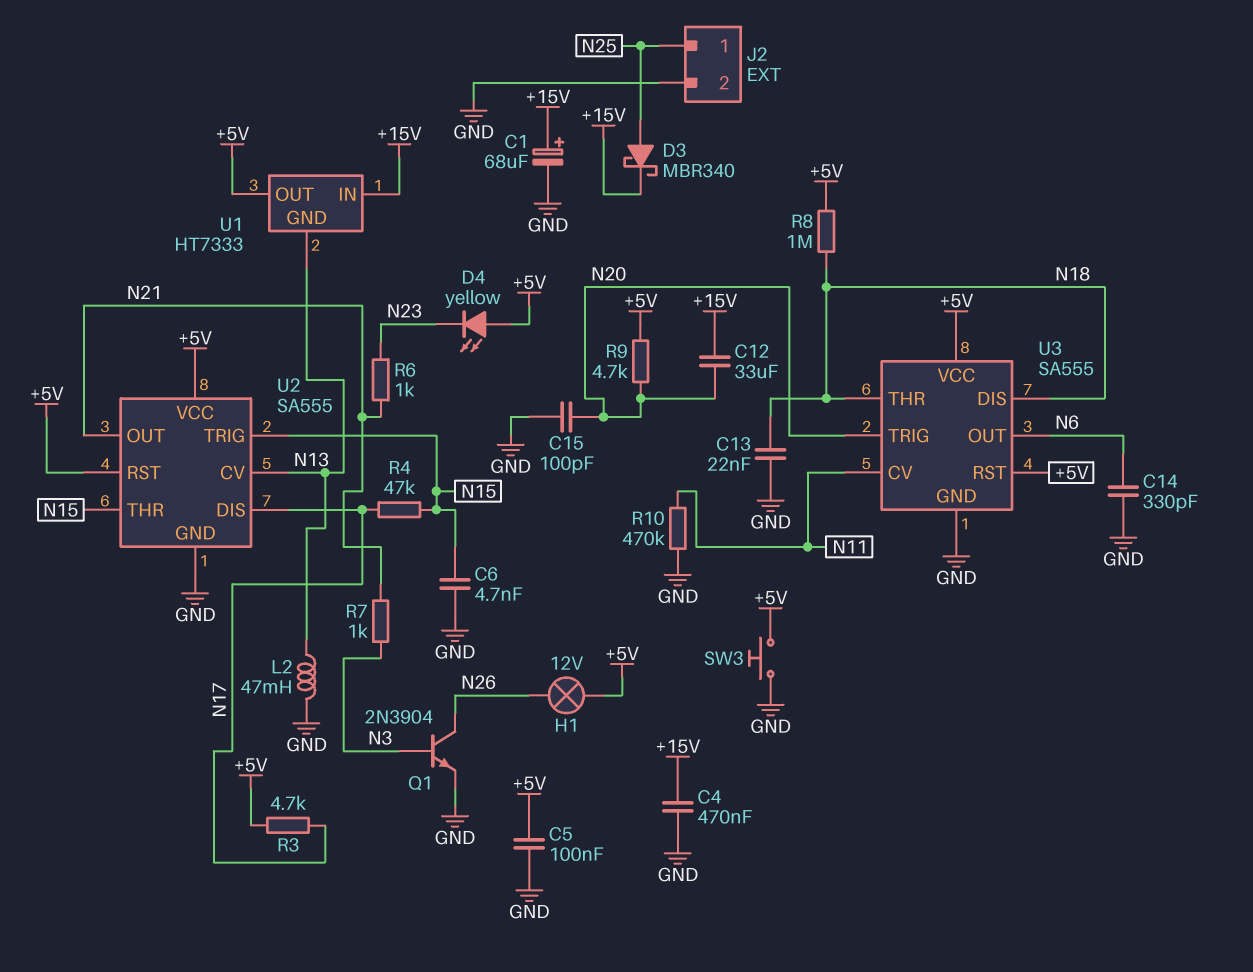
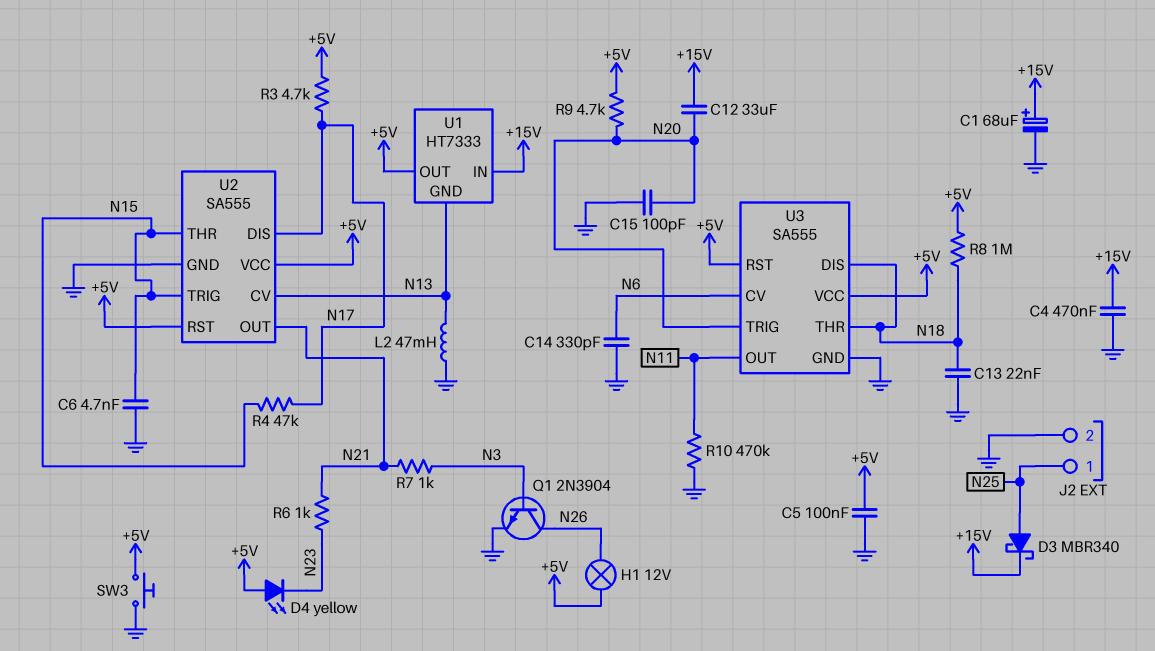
U3 pin CV: N11 -> N6
U3 pin OUT: N6 -> N11

